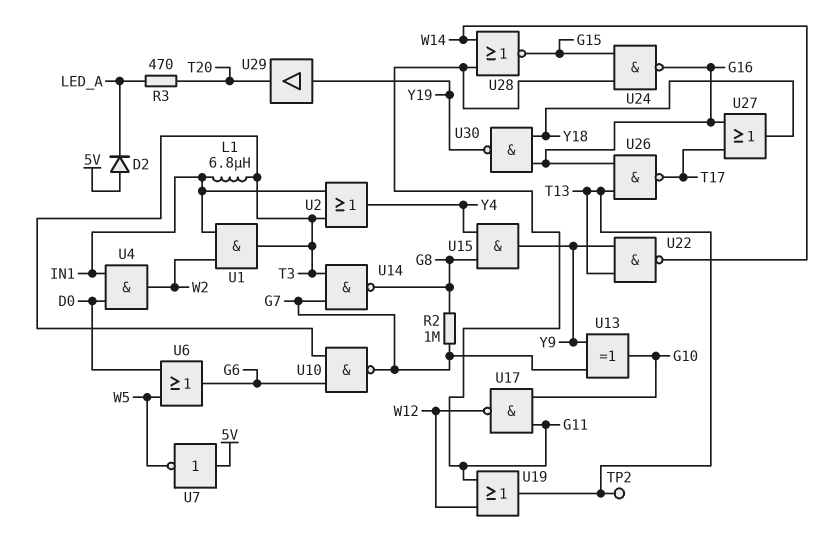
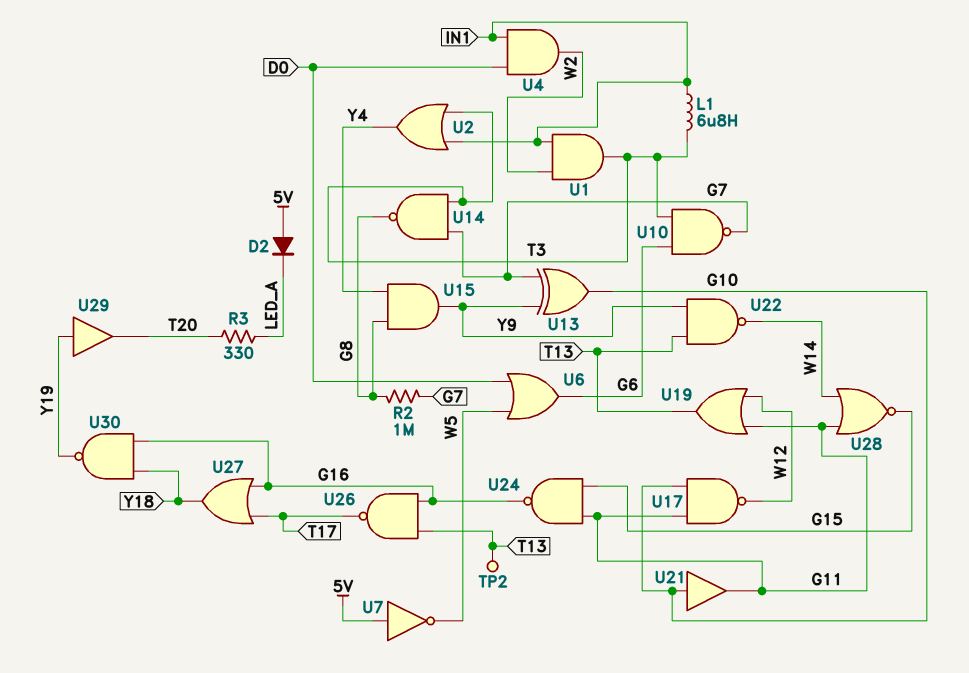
R3: 470 (LED_A, T20) -> 330 (LED_A, T20)
U21: none -> buffer (in G10, out G11)

